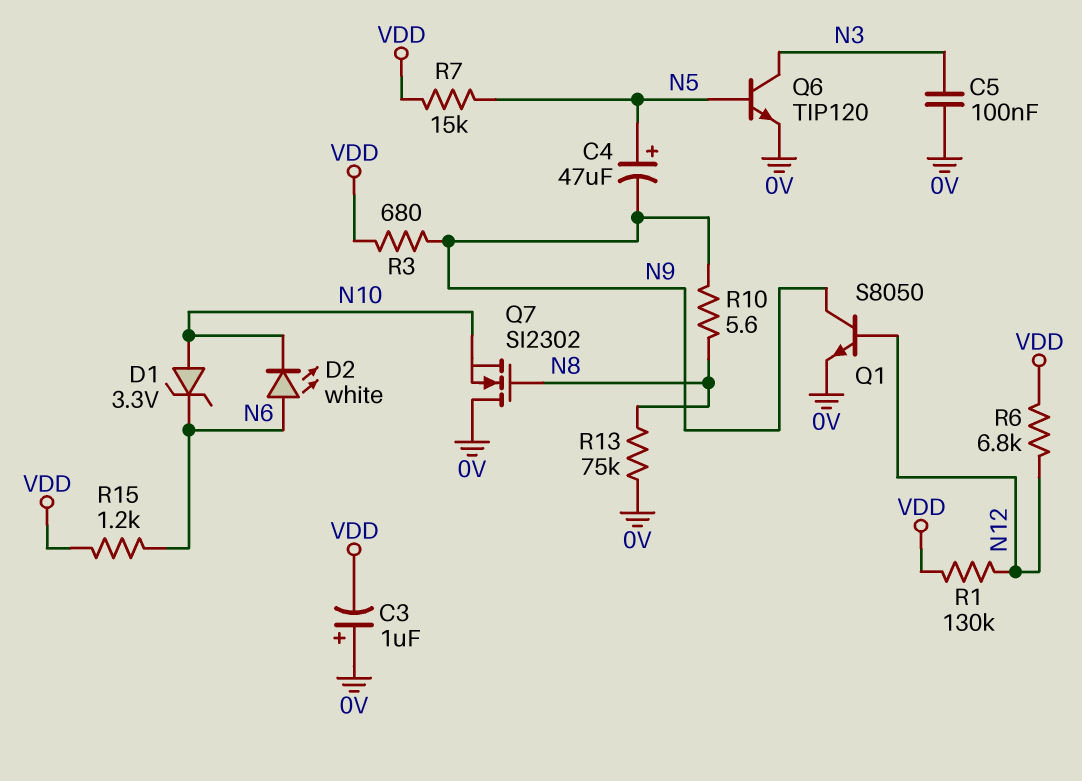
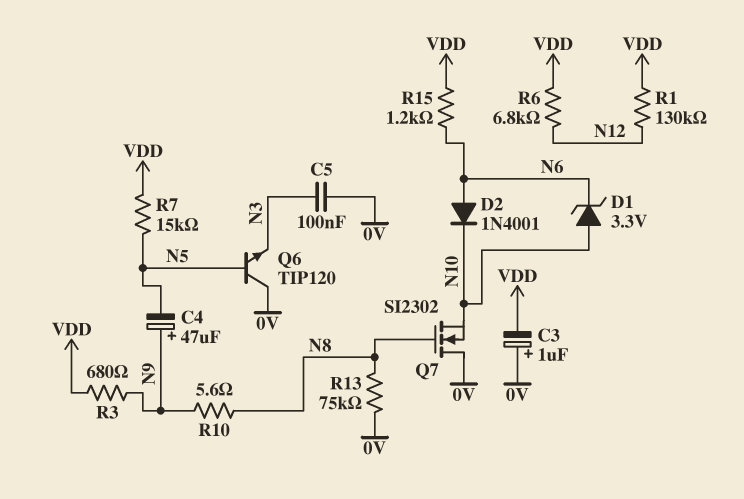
C4: 47uF (plus N5, minus N9) -> 47uF (plus N9, minus N5)
D2: LED white (A N6, K N10) -> diode 1N4001 (A N6, K N10)
Q1: NPN S8050 (B N12, C N9, E 0V) -> none
Q6: NPN TIP120 (B N5, C N3, E 0V) -> NPN TIP120 (B N5, C 0V, E N3)

